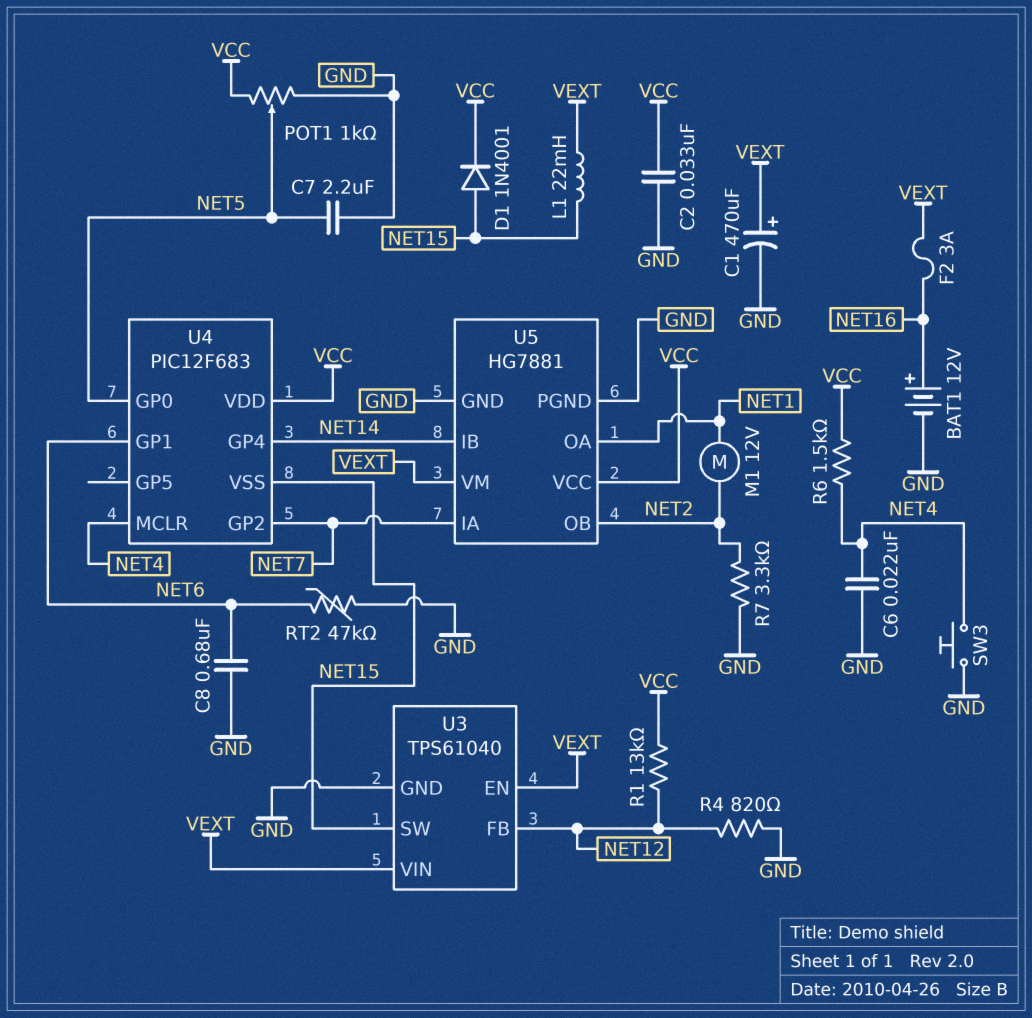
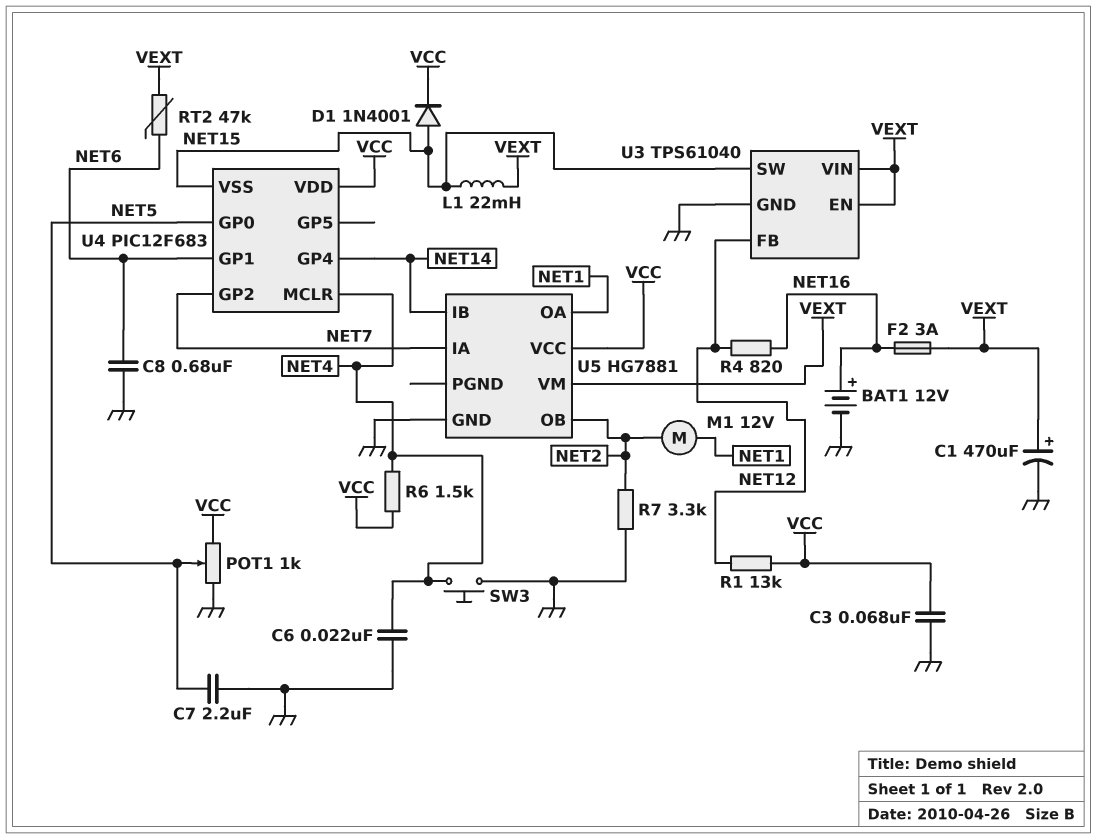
C2: 33nF (GND, VCC) -> none
C3: none -> 68nF (GND, VCC)
R4: 820 (GND, NET12) -> 820 (NET12, NET16)
RT2: 47k (GND, NET6) -> 47k (NET6, VEXT)
U5 pin PGND: GND -> none

